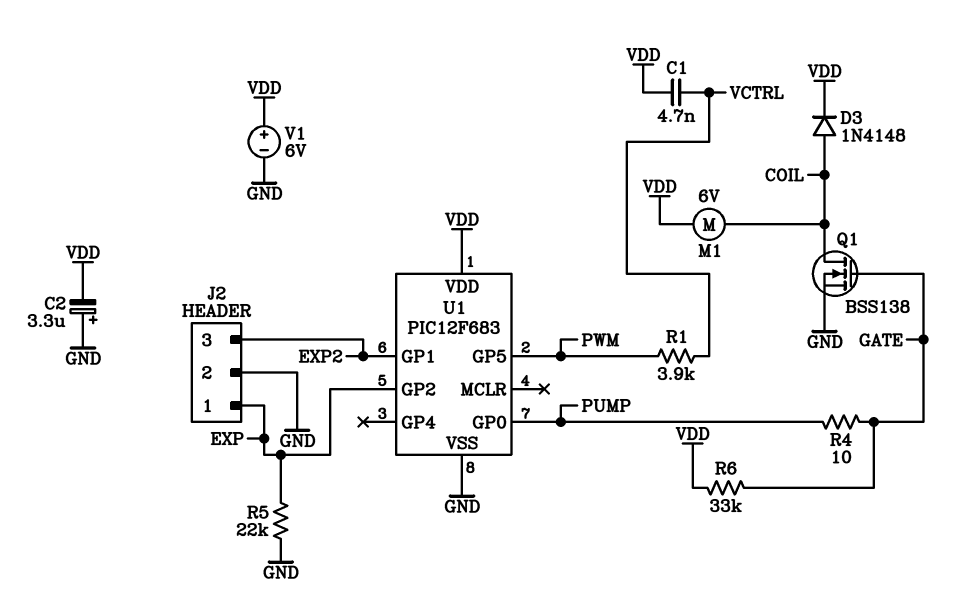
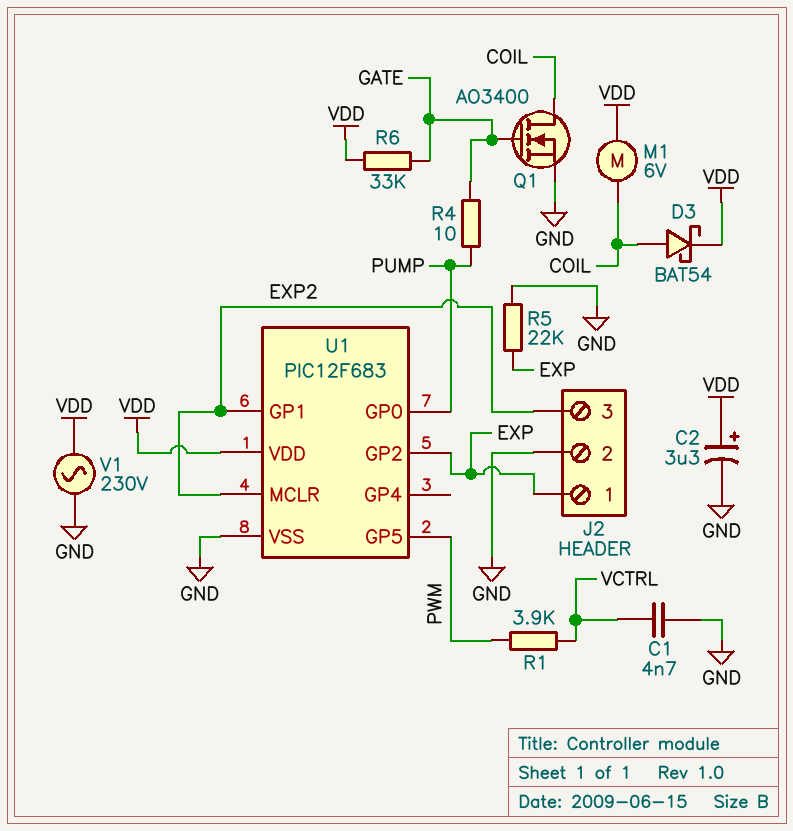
C1: 4.7nF (VCTRL, VDD) -> 4.7nF (GND, VCTRL)
C2: 3.3uF (plus GND, minus VDD) -> 3.3uF (plus VDD, minus GND)
D3: diode 1N4148 (A COIL, K VDD) -> schottky BAT54 (A COIL, K VDD)
Q1: NMOS BSS138 (G GATE, D COIL, S GND) -> NMOS AO3400 (G GATE, D COIL, S GND)
U1 pin MCLR: none -> EXP2
V1: 6V (plus VDD, minus GND) -> AC 230V (GND, VDD)

